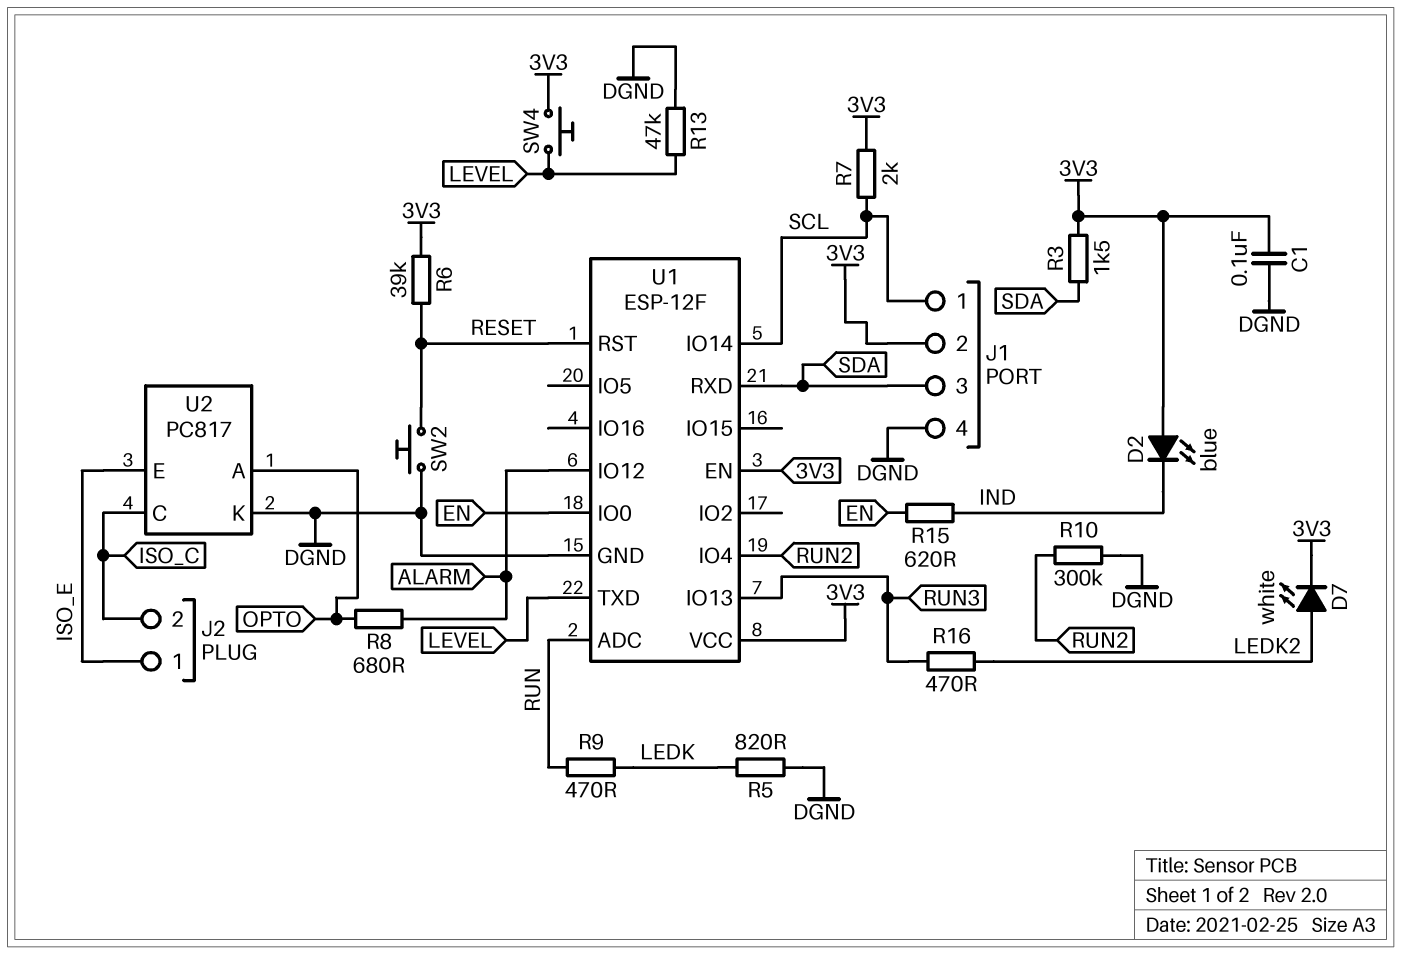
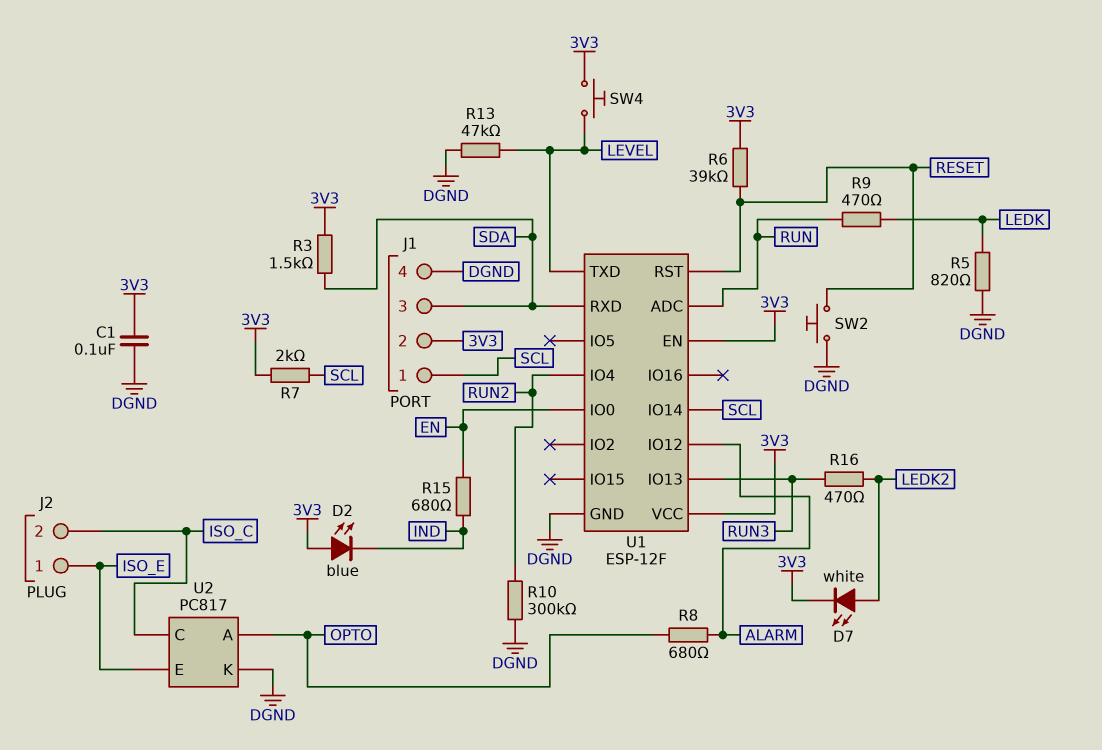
R15: 620 (EN, IND) -> 680 (EN, IND)

